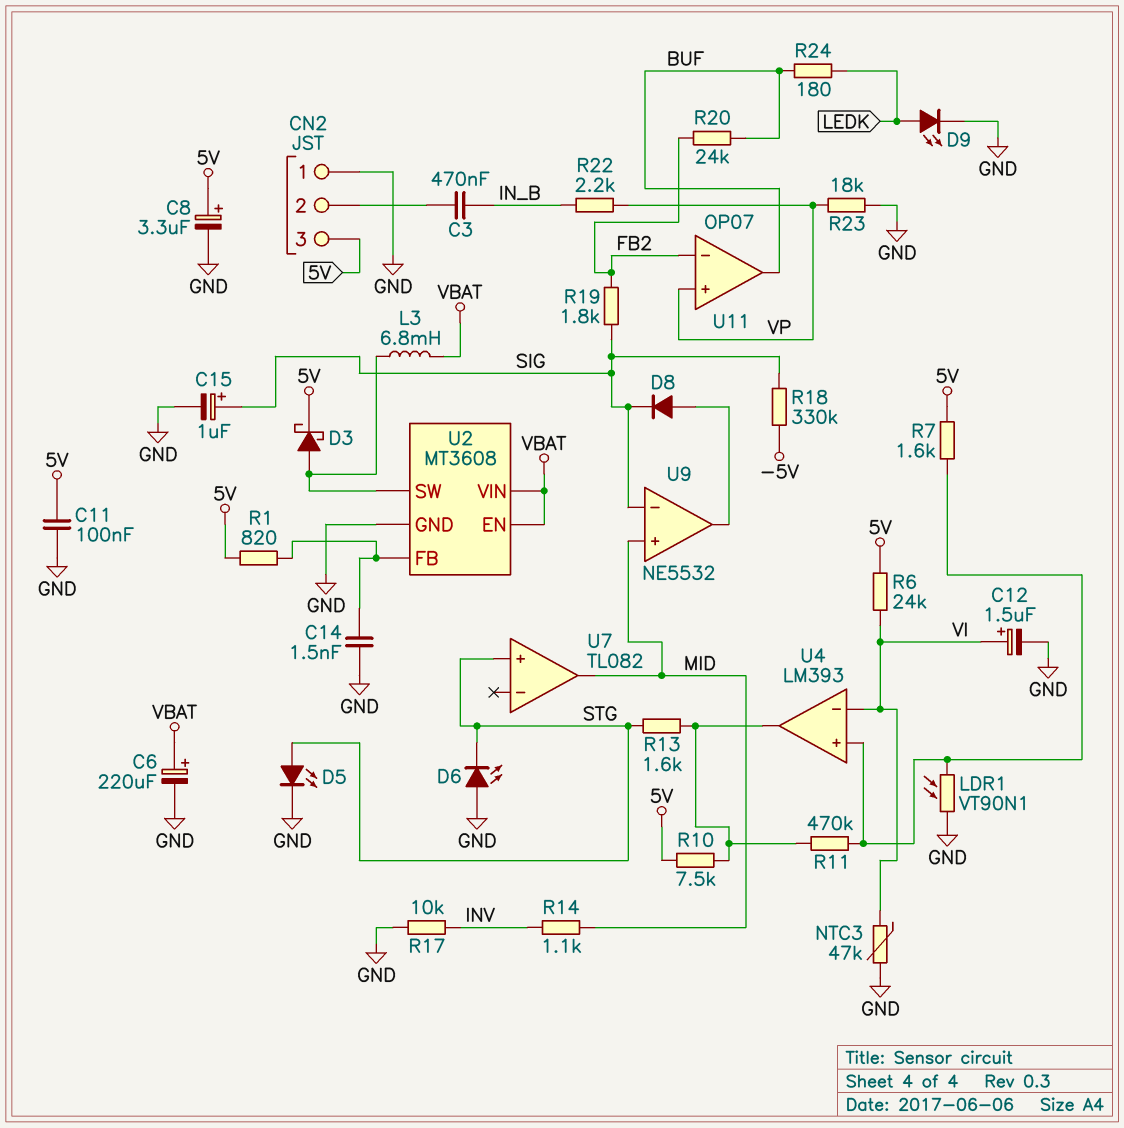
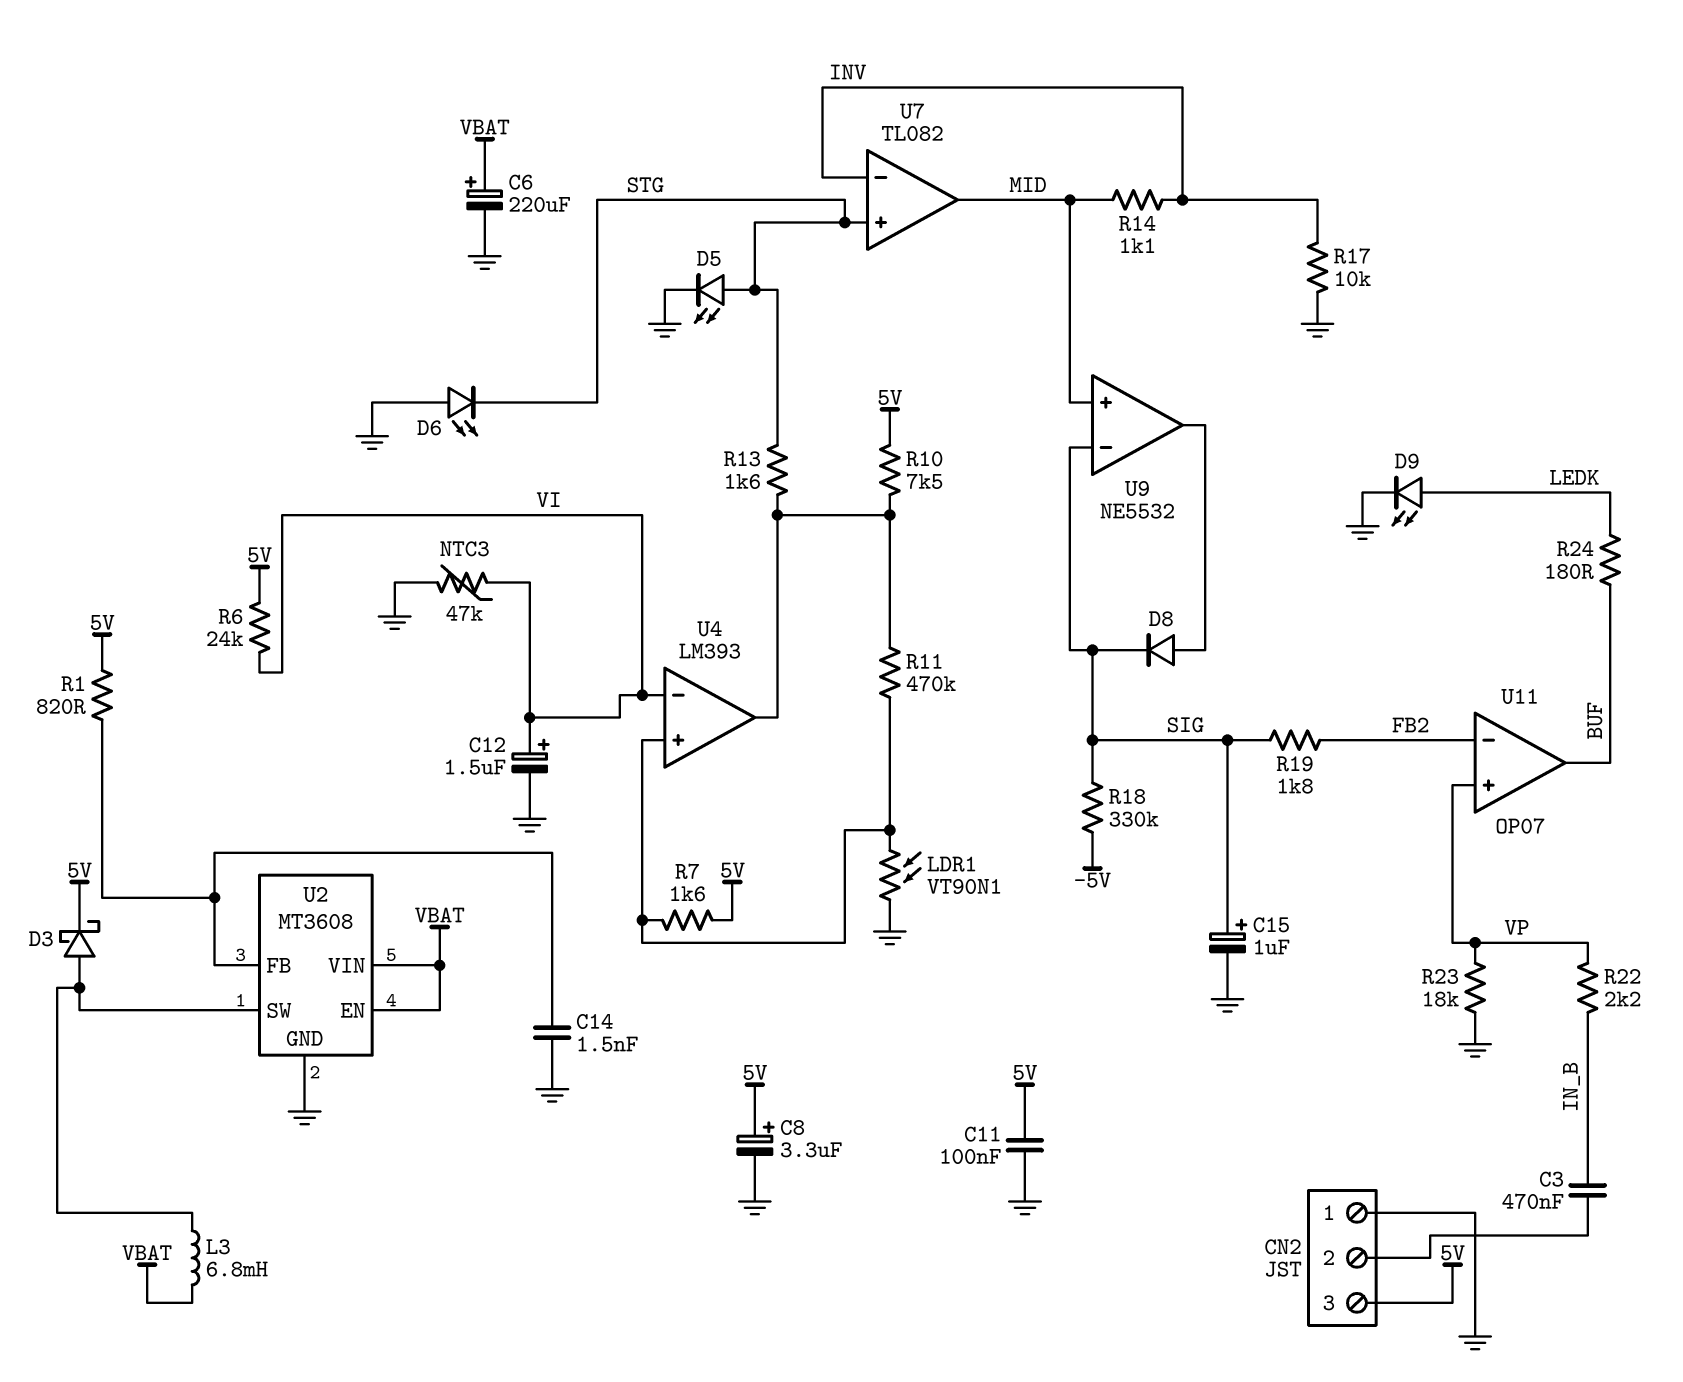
R20: 24k (BUF, FB2) -> none
U7 pin in-: none -> INV

